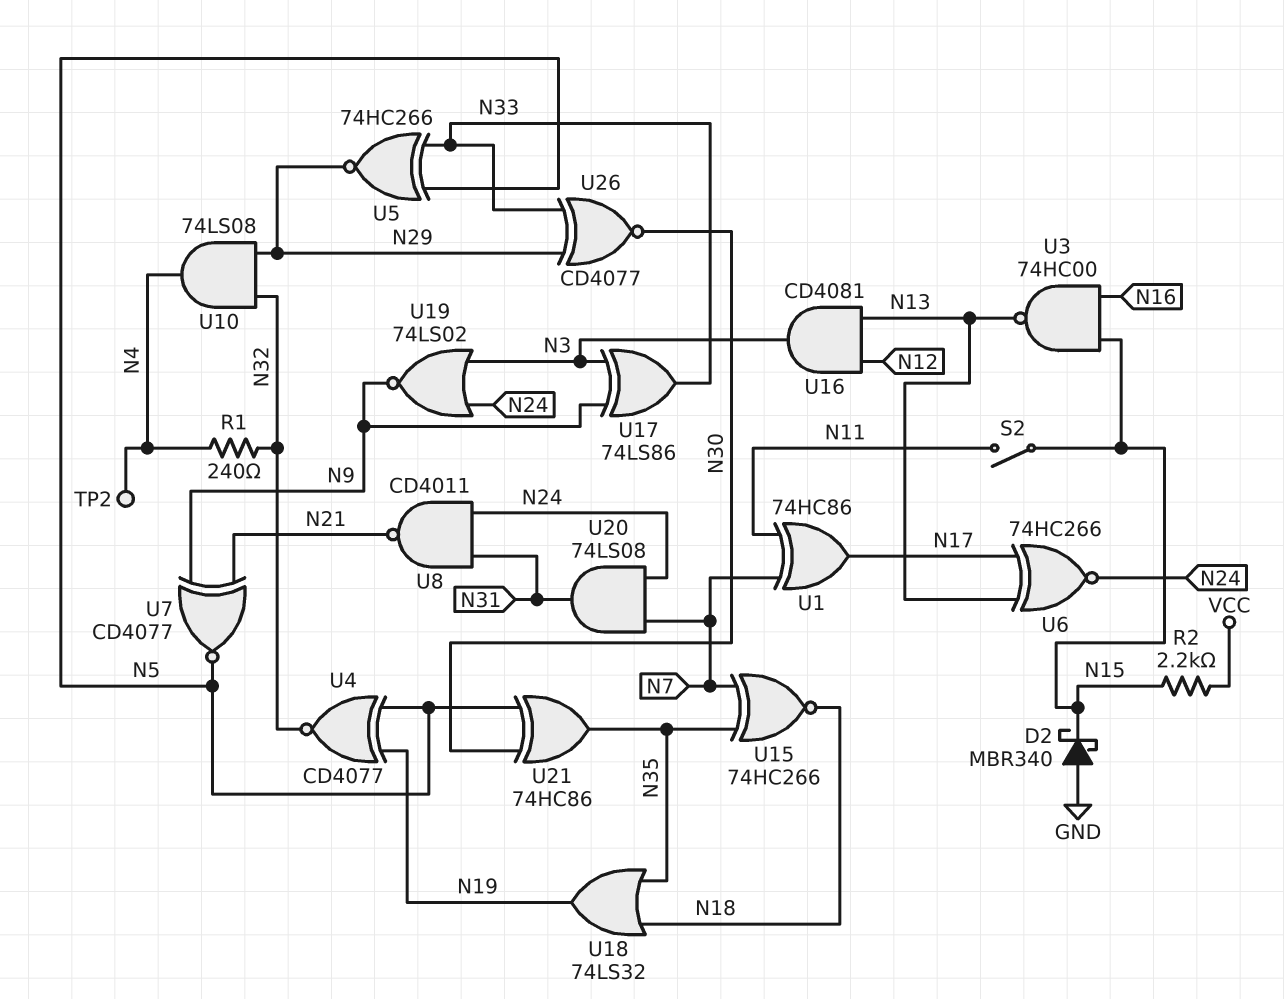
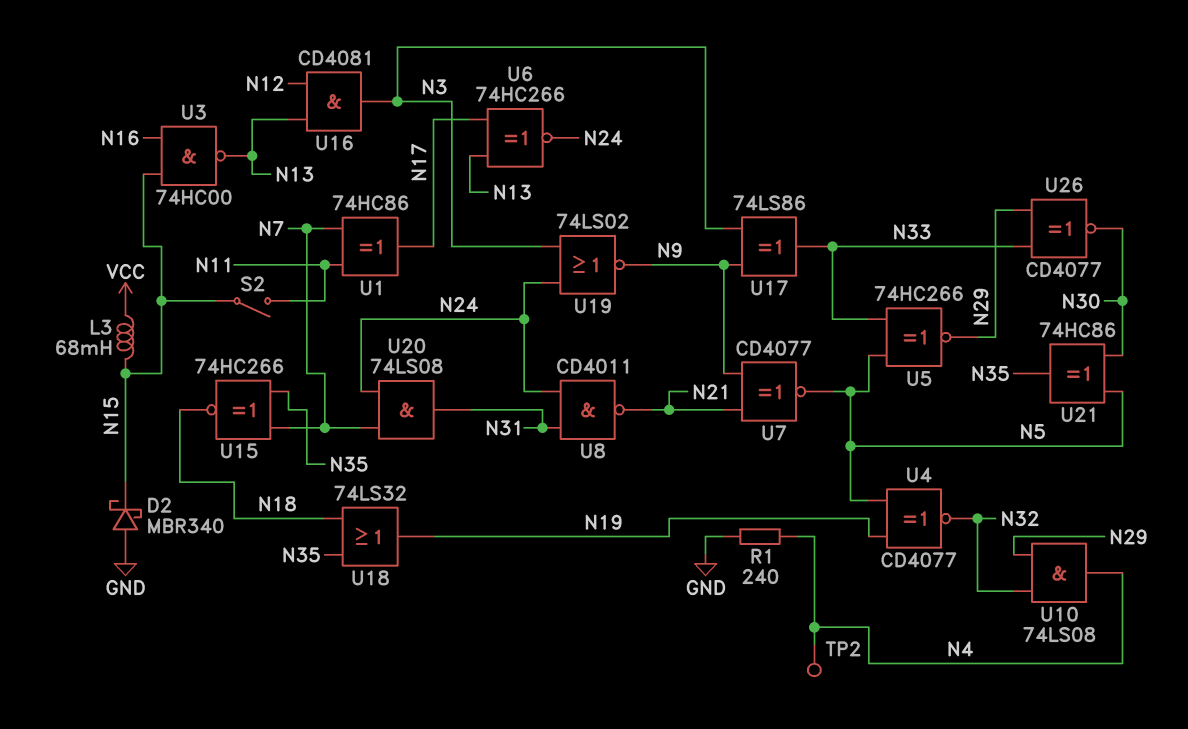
L3: none -> 68mH (N15, VCC)
R1: 240 (N4, N32) -> 240 (GND, N4)
R2: 2.2k (N15, VCC) -> none

